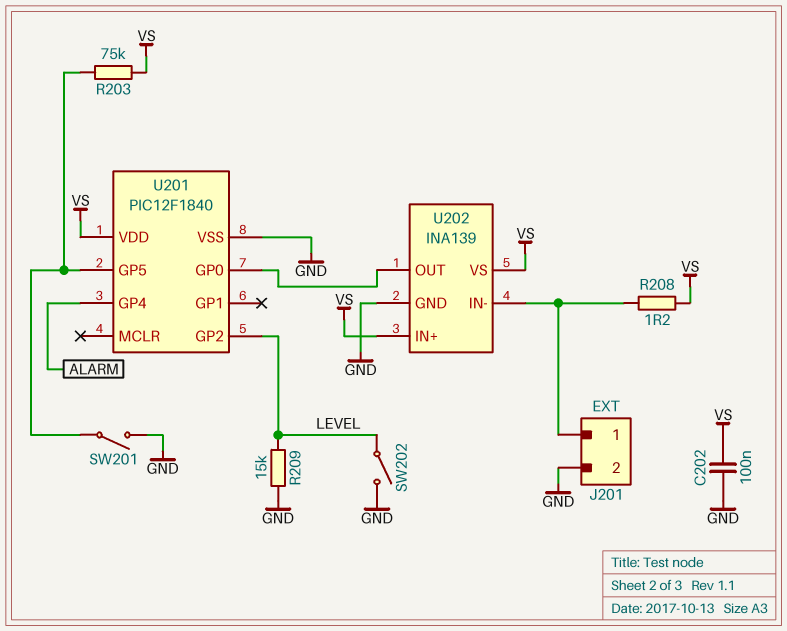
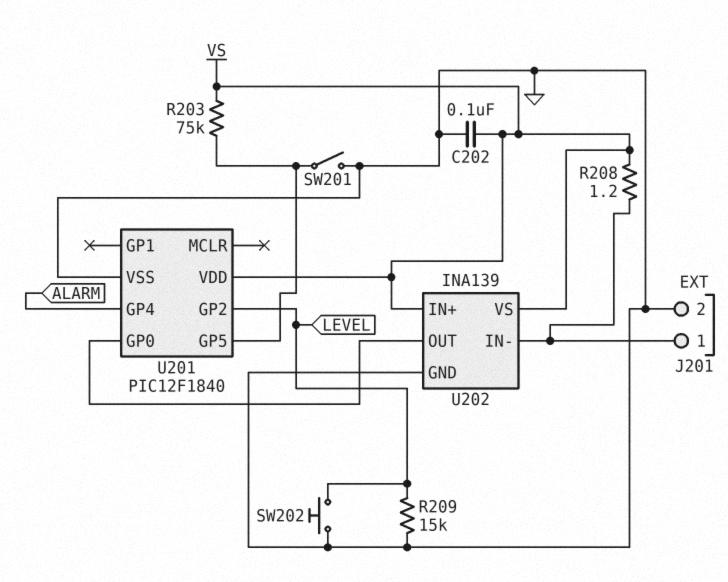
SW202: switch (GND, LEVEL) -> button (GND, LEVEL)

